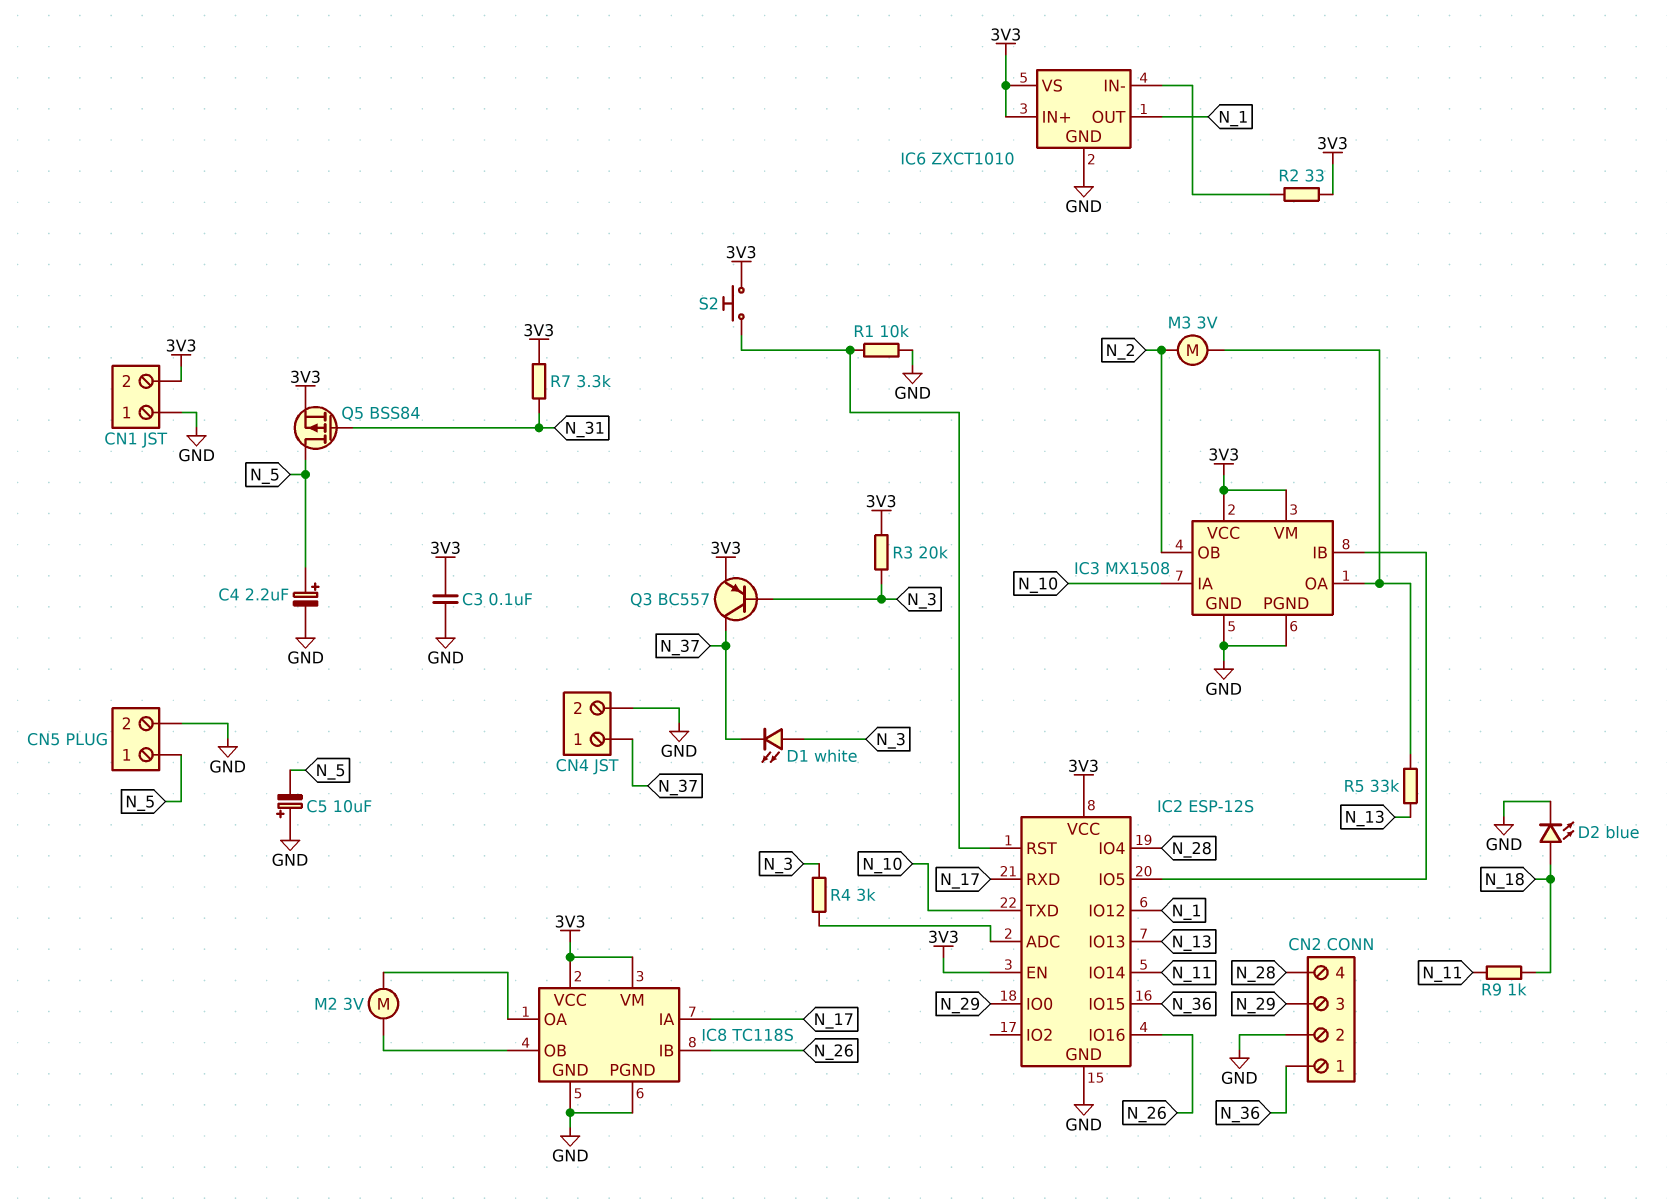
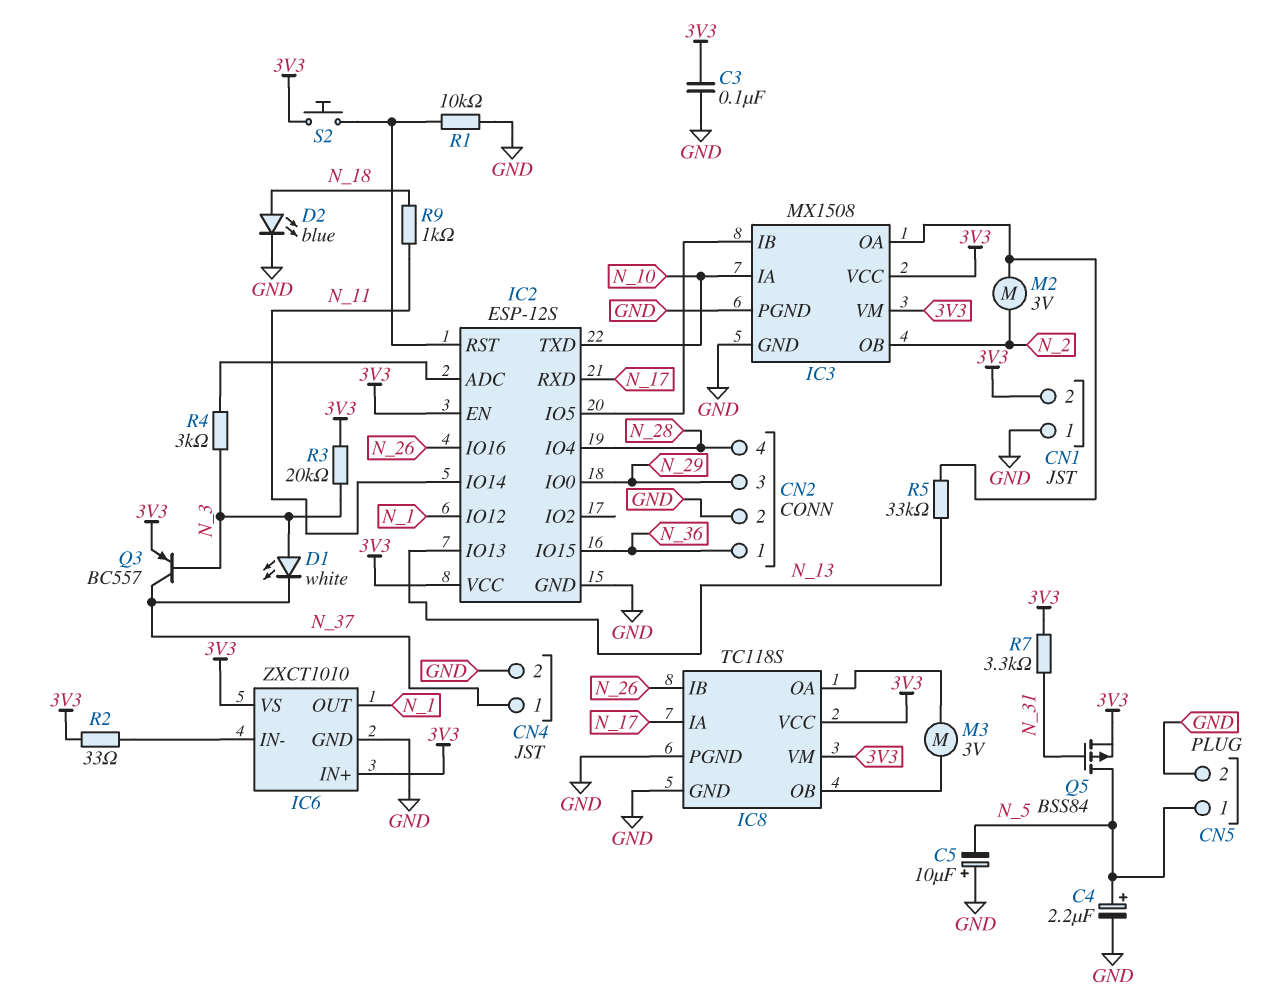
M2: motor 3V (IC8/OA, IC8/OB) -> motor 3V (IC3/OA, N_2)
M3: motor 3V (IC3/OA, N_2) -> motor 3V (IC8/OA, IC8/OB)

